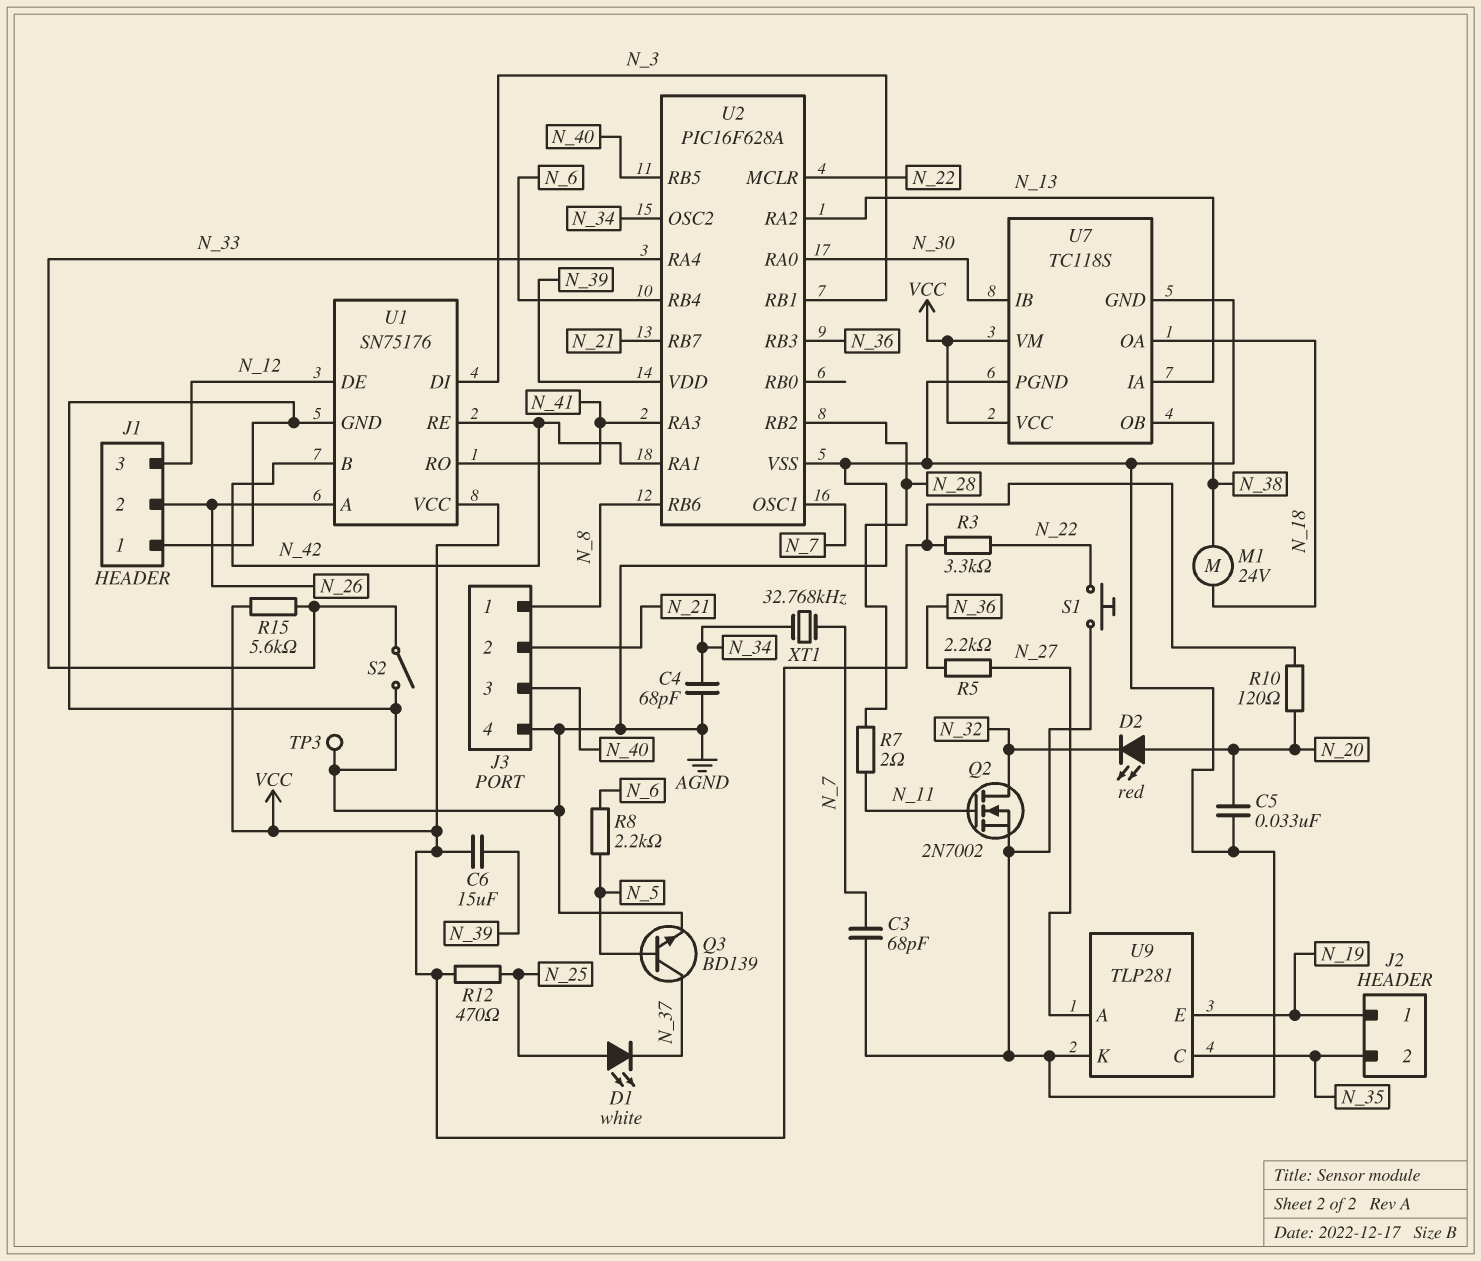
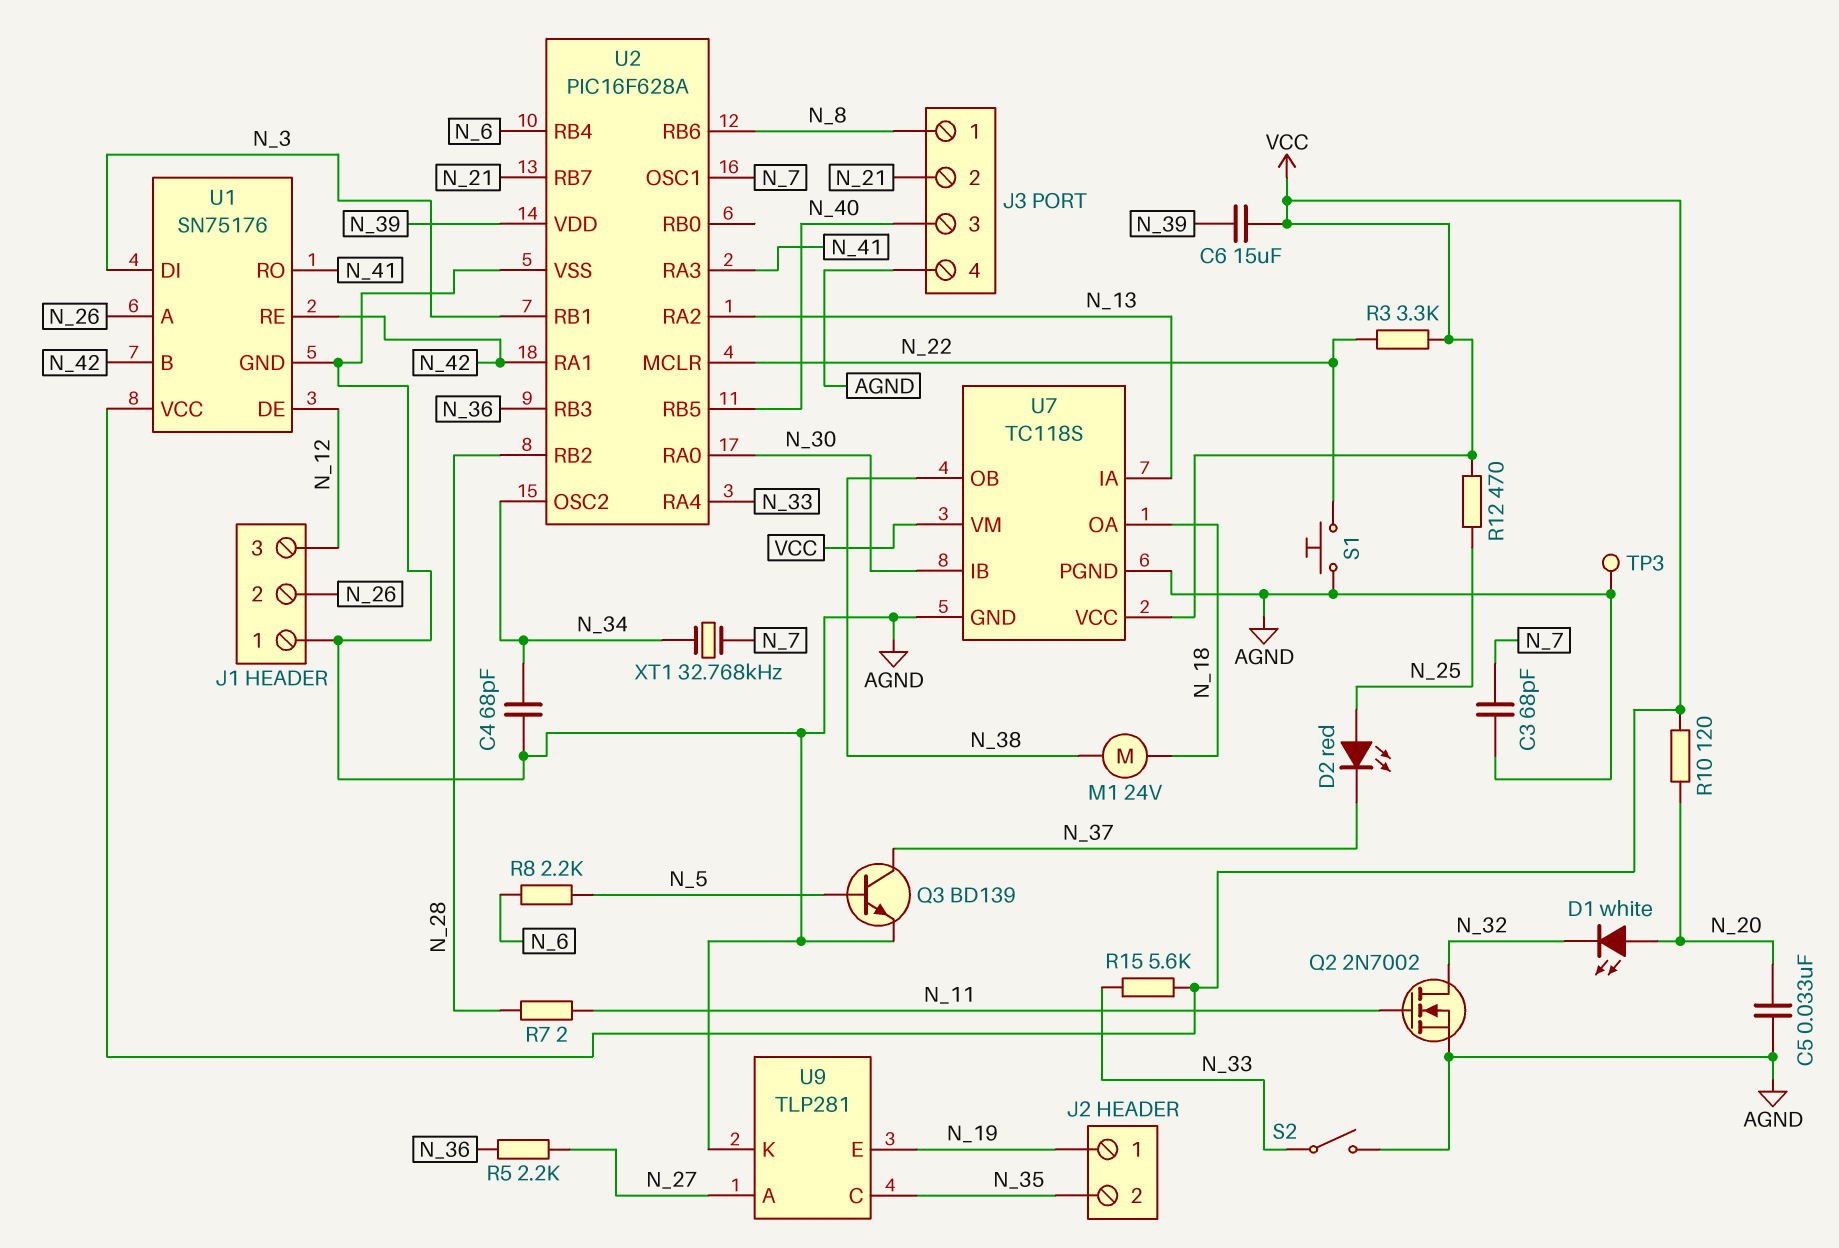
D1: LED white (A N_25, K N_37) -> LED white (A N_20, K N_32)
D2: LED red (A N_20, K N_32) -> LED red (A N_25, K N_37)

